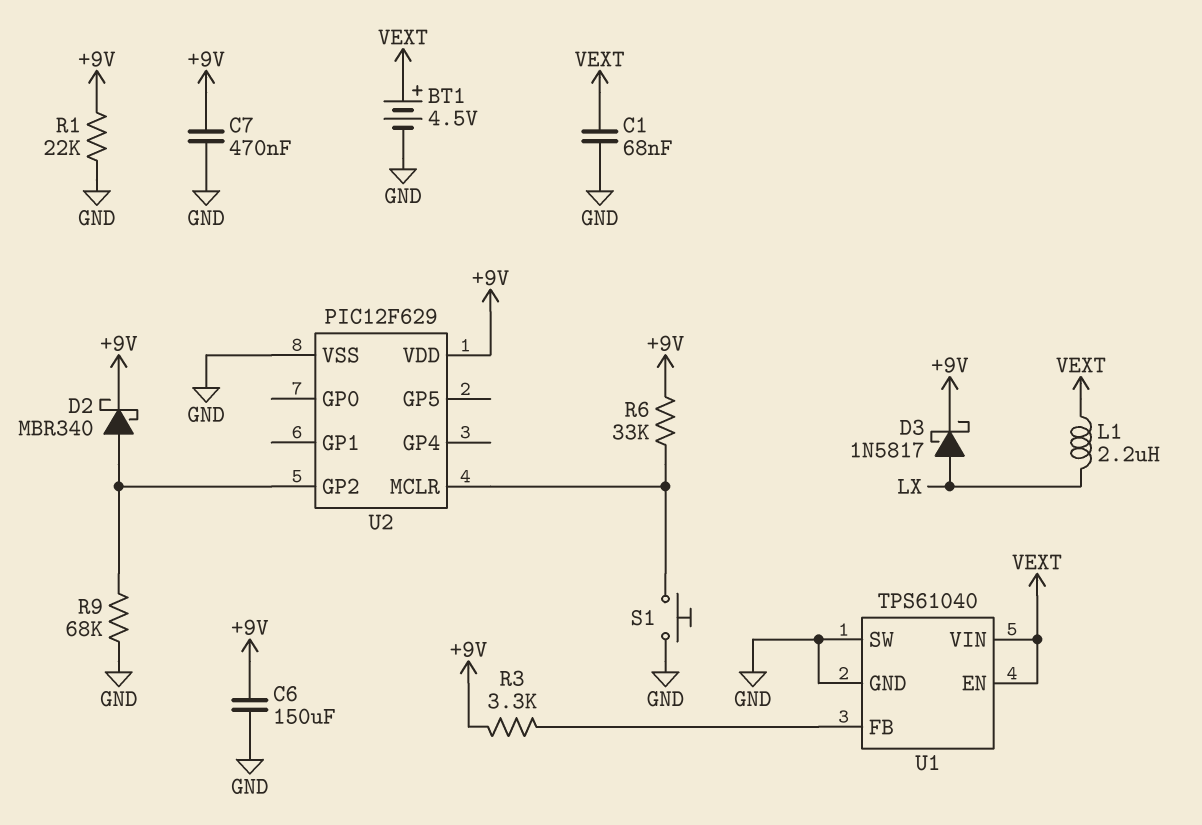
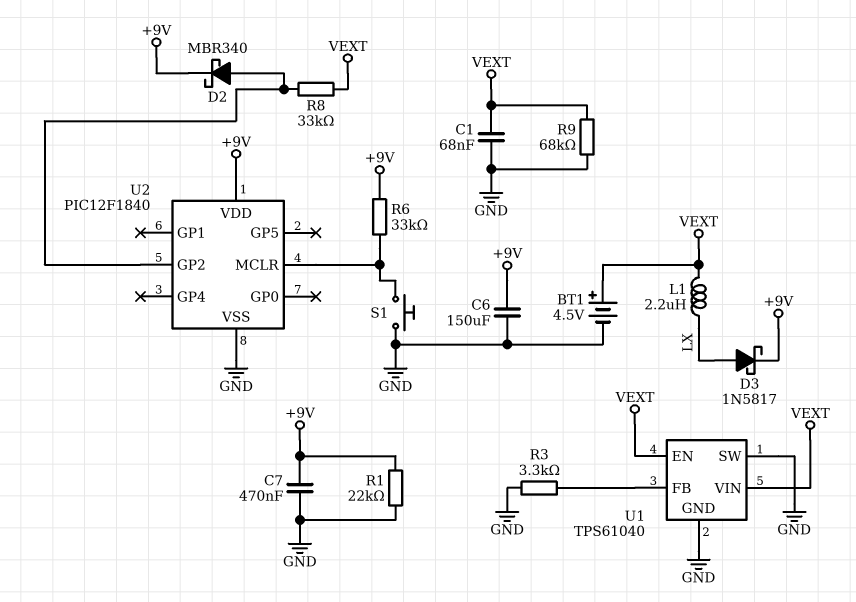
R3: 3.3k (+9V, U1/FB) -> 3.3k (GND, U1/FB)
R8: none -> 33k (U2/GP2, VEXT)
R9: 68k (GND, U2/GP2) -> 68k (GND, VEXT)
U2: PIC12F629 -> PIC12F1840

